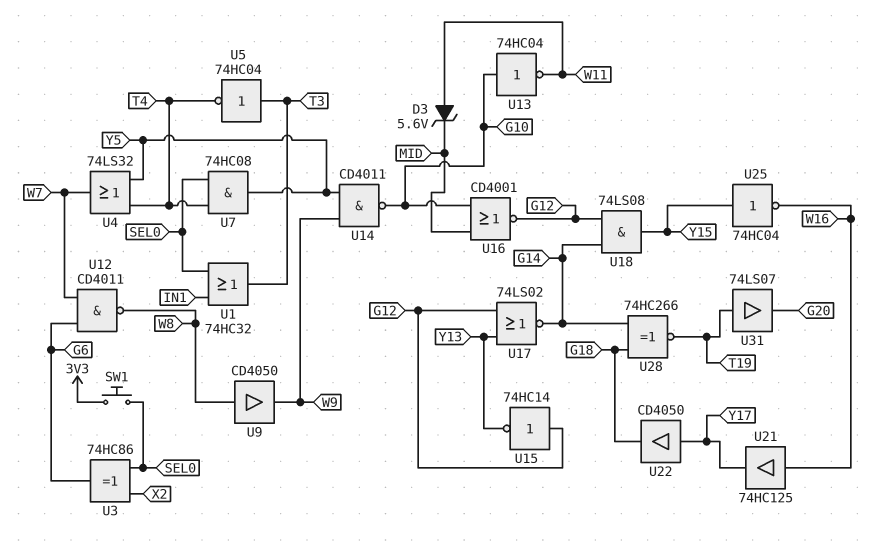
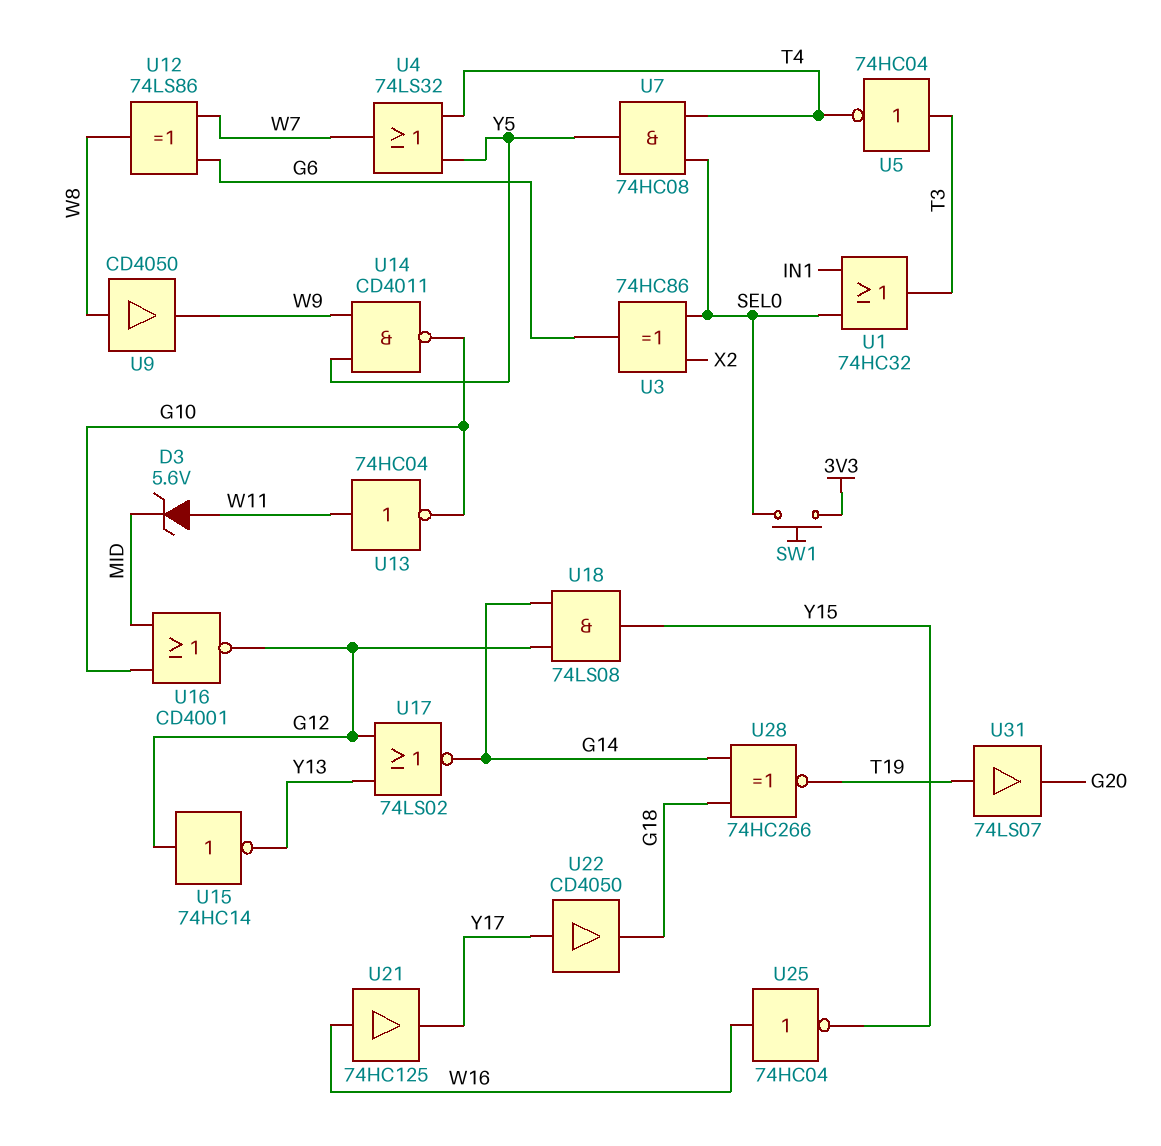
U12: NAND CD4011 (in G6, in W7, out W8) -> XOR 74LS86 (in G6, in W7, out W8)
U13: NOT 74HC04 (in G10, out W11) -> NOT 74HC04 (in W11, out G10)
U25: NOT 74HC04 (in Y15, out W16) -> NOT 74HC04 (in W16, out Y15)

